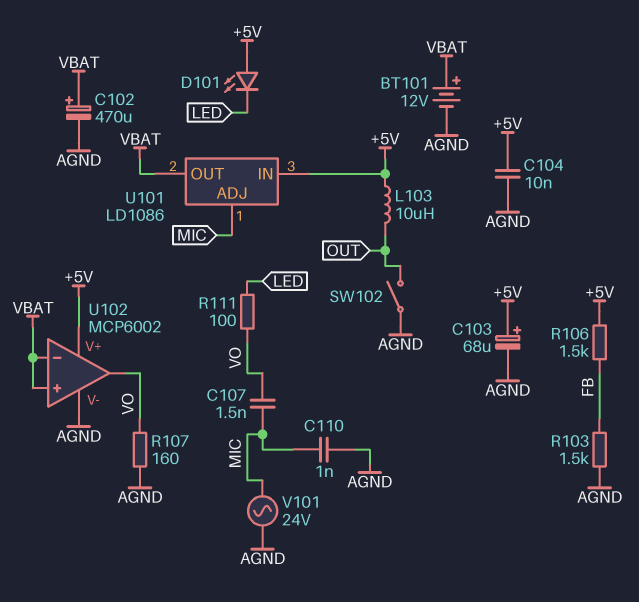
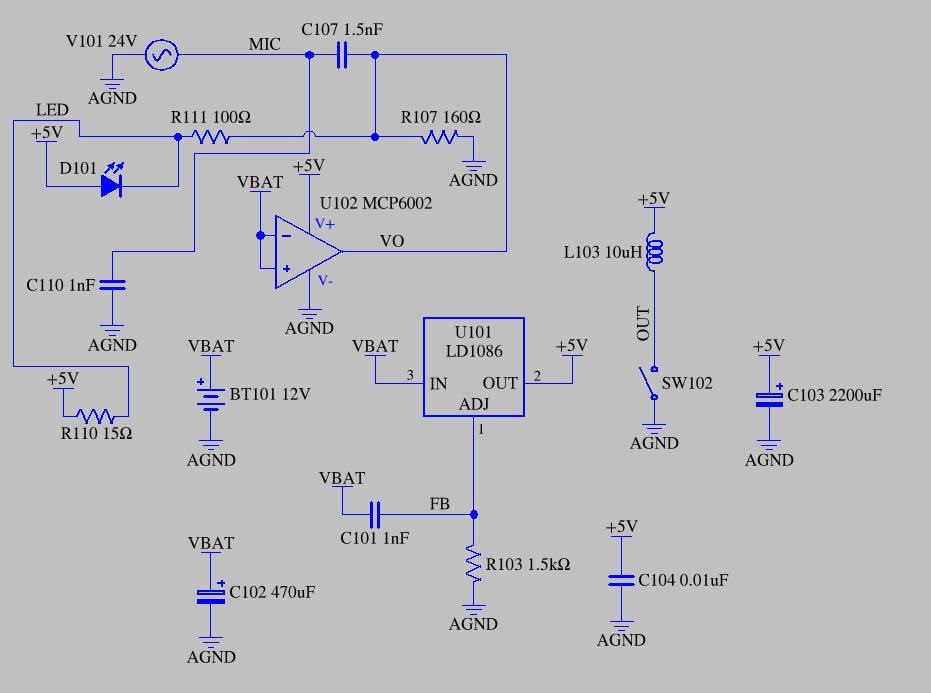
C101: none -> 1nF (FB, VBAT)
C103: 68uF (plus +5V, minus AGND) -> 2200uF (plus +5V, minus AGND)
R106: 1.5k (+5V, FB) -> none
R110: none -> 15 (+5V, LED)
U101 pin ADJ: MIC -> FB
U101 pin IN: +5V -> VBAT
U101 pin OUT: VBAT -> +5V

